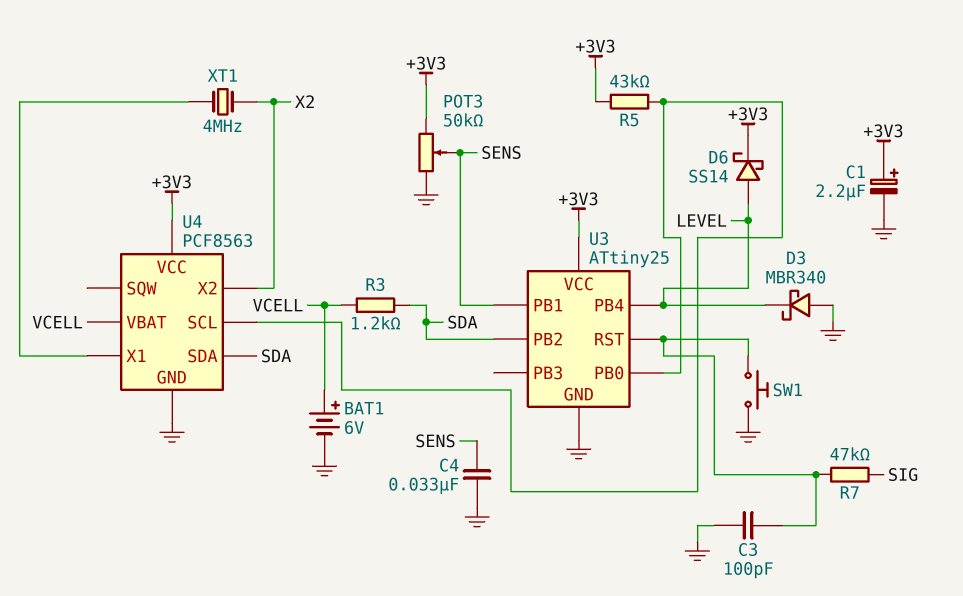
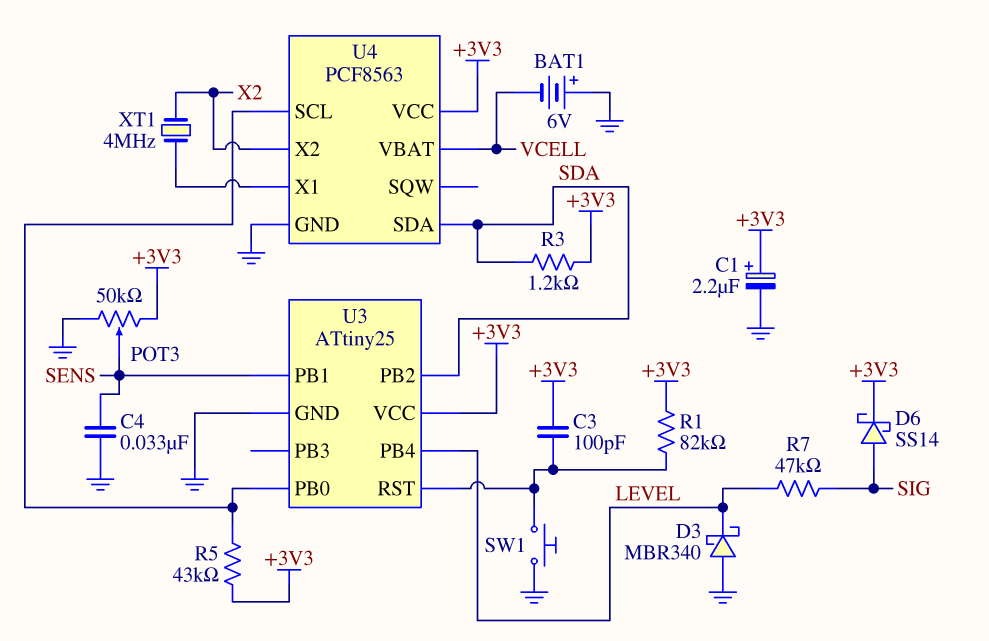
BAT1: 6V (plus VCELL, minus GND) -> 6V (plus GND, minus VCELL)
C3: 100pF (GND, U3/RST) -> 100pF (+3V3, U3/RST)
D6: schottky SS14 (A LEVEL, K +3V3) -> schottky SS14 (A SIG, K +3V3)
R1: none -> 82k (+3V3, U3/RST)
R3: 1.2k (SDA, VCELL) -> 1.2k (+3V3, SDA)
R7: 47k (SIG, U3/RST) -> 47k (LEVEL, SIG)

